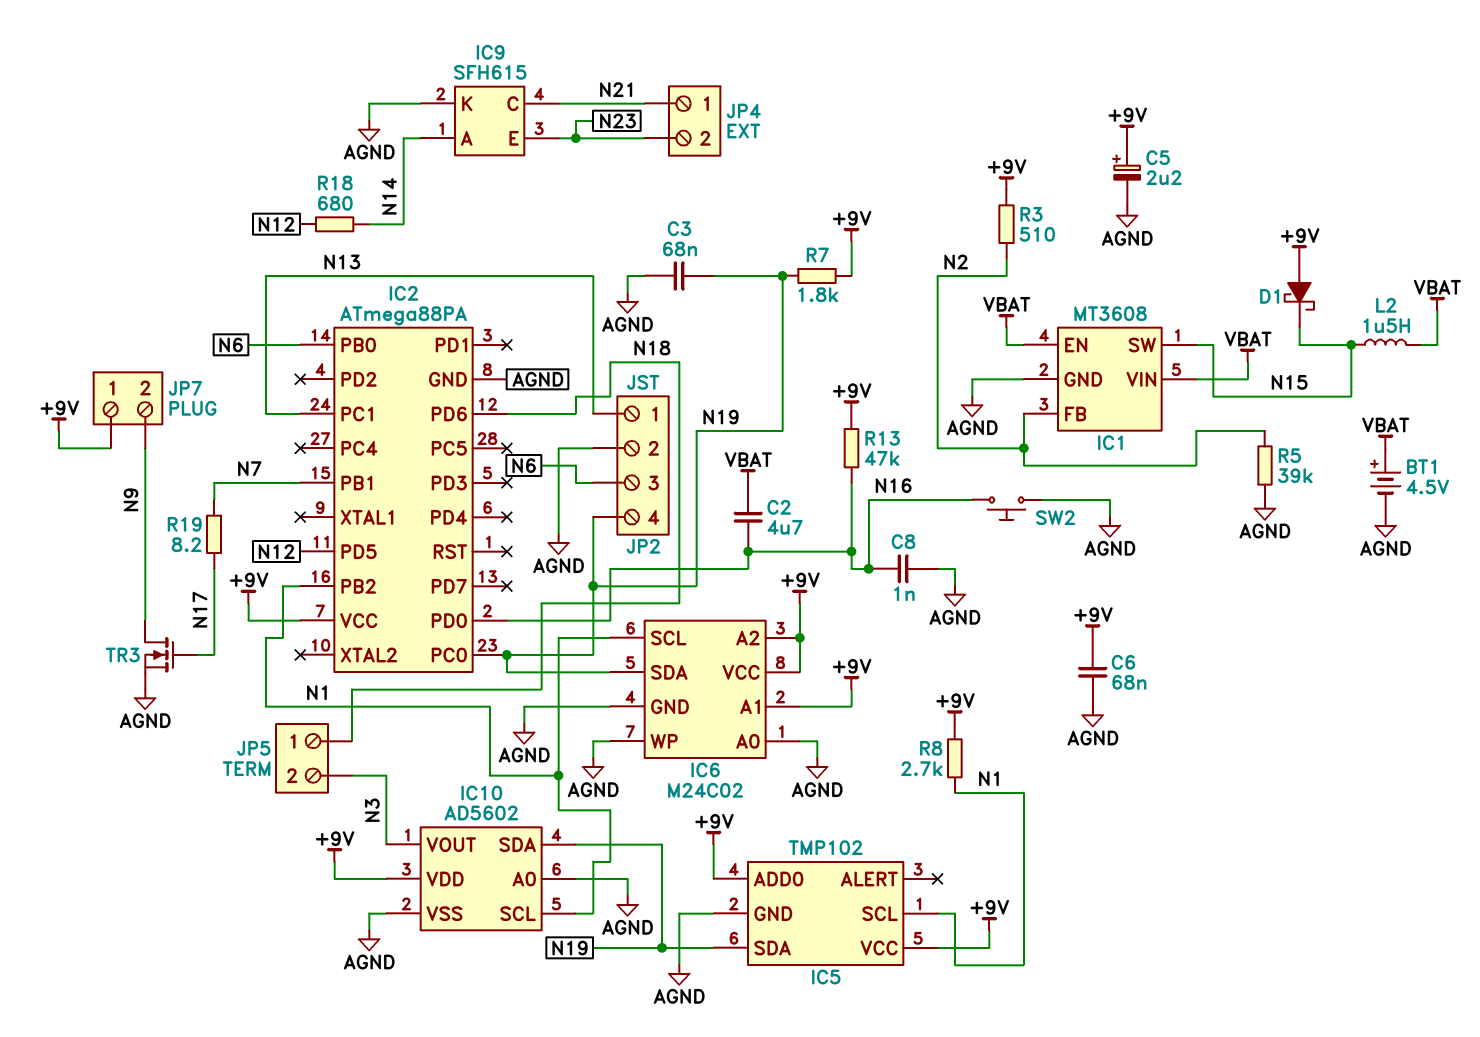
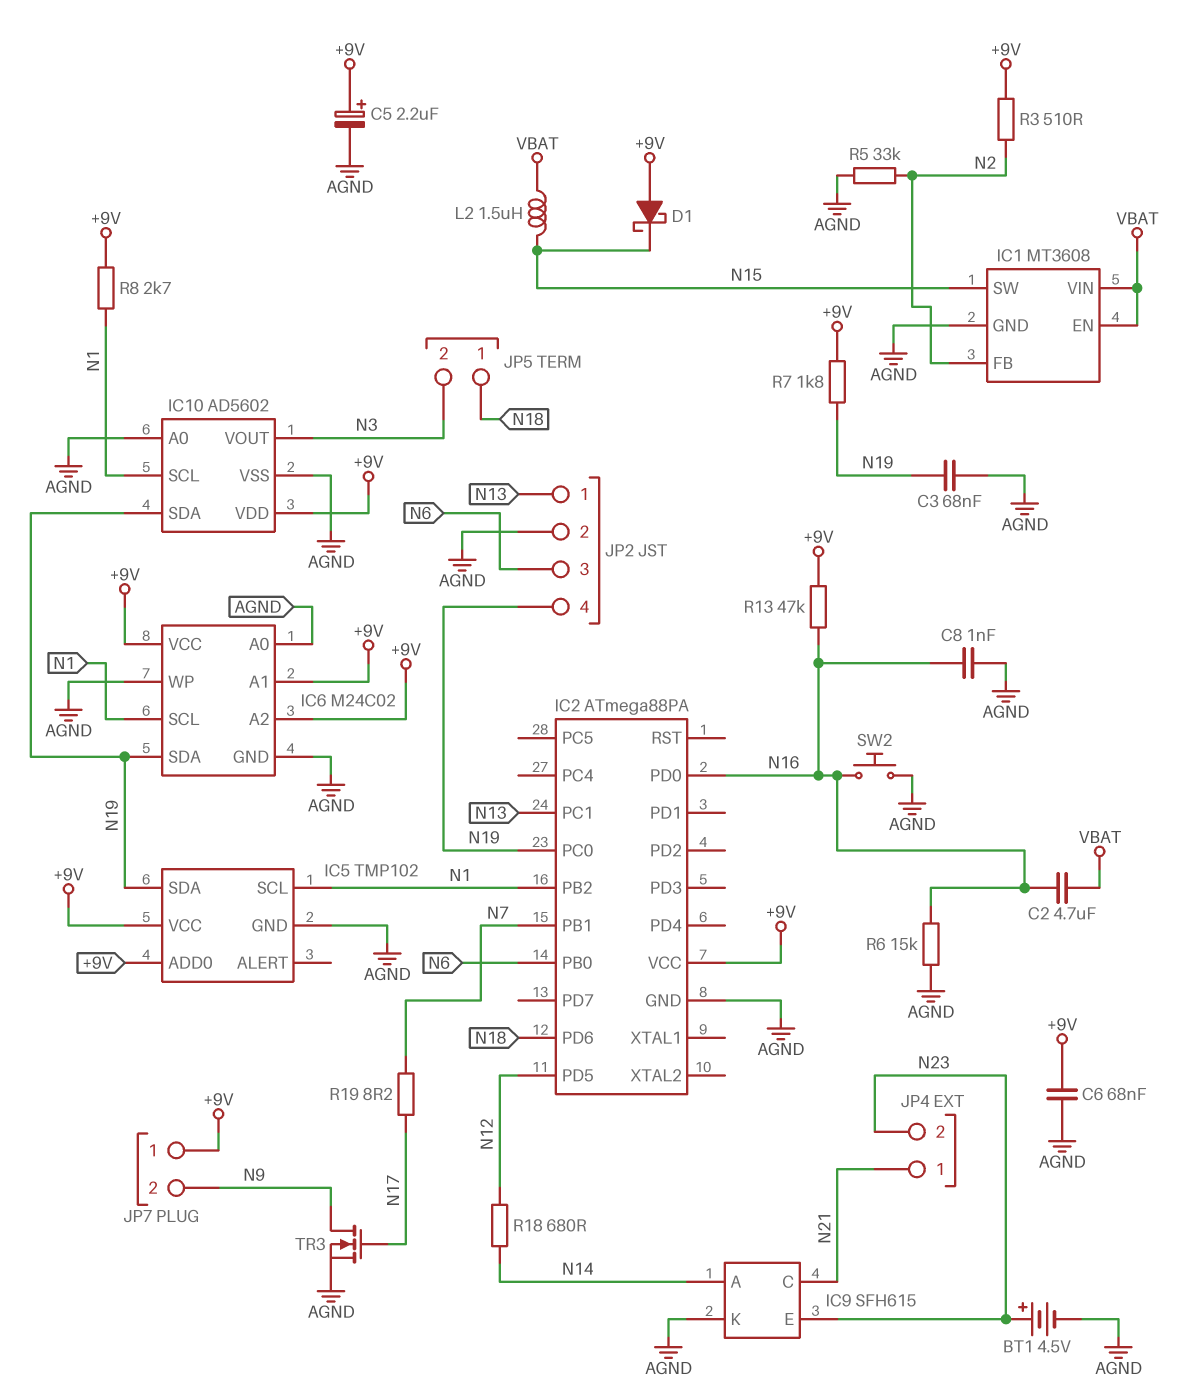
BT1: 4.5V (plus VBAT, minus AGND) -> 4.5V (plus N23, minus AGND)
R5: 39k (AGND, N2) -> 33k (AGND, N2)
R6: none -> 15k (AGND, N16)

